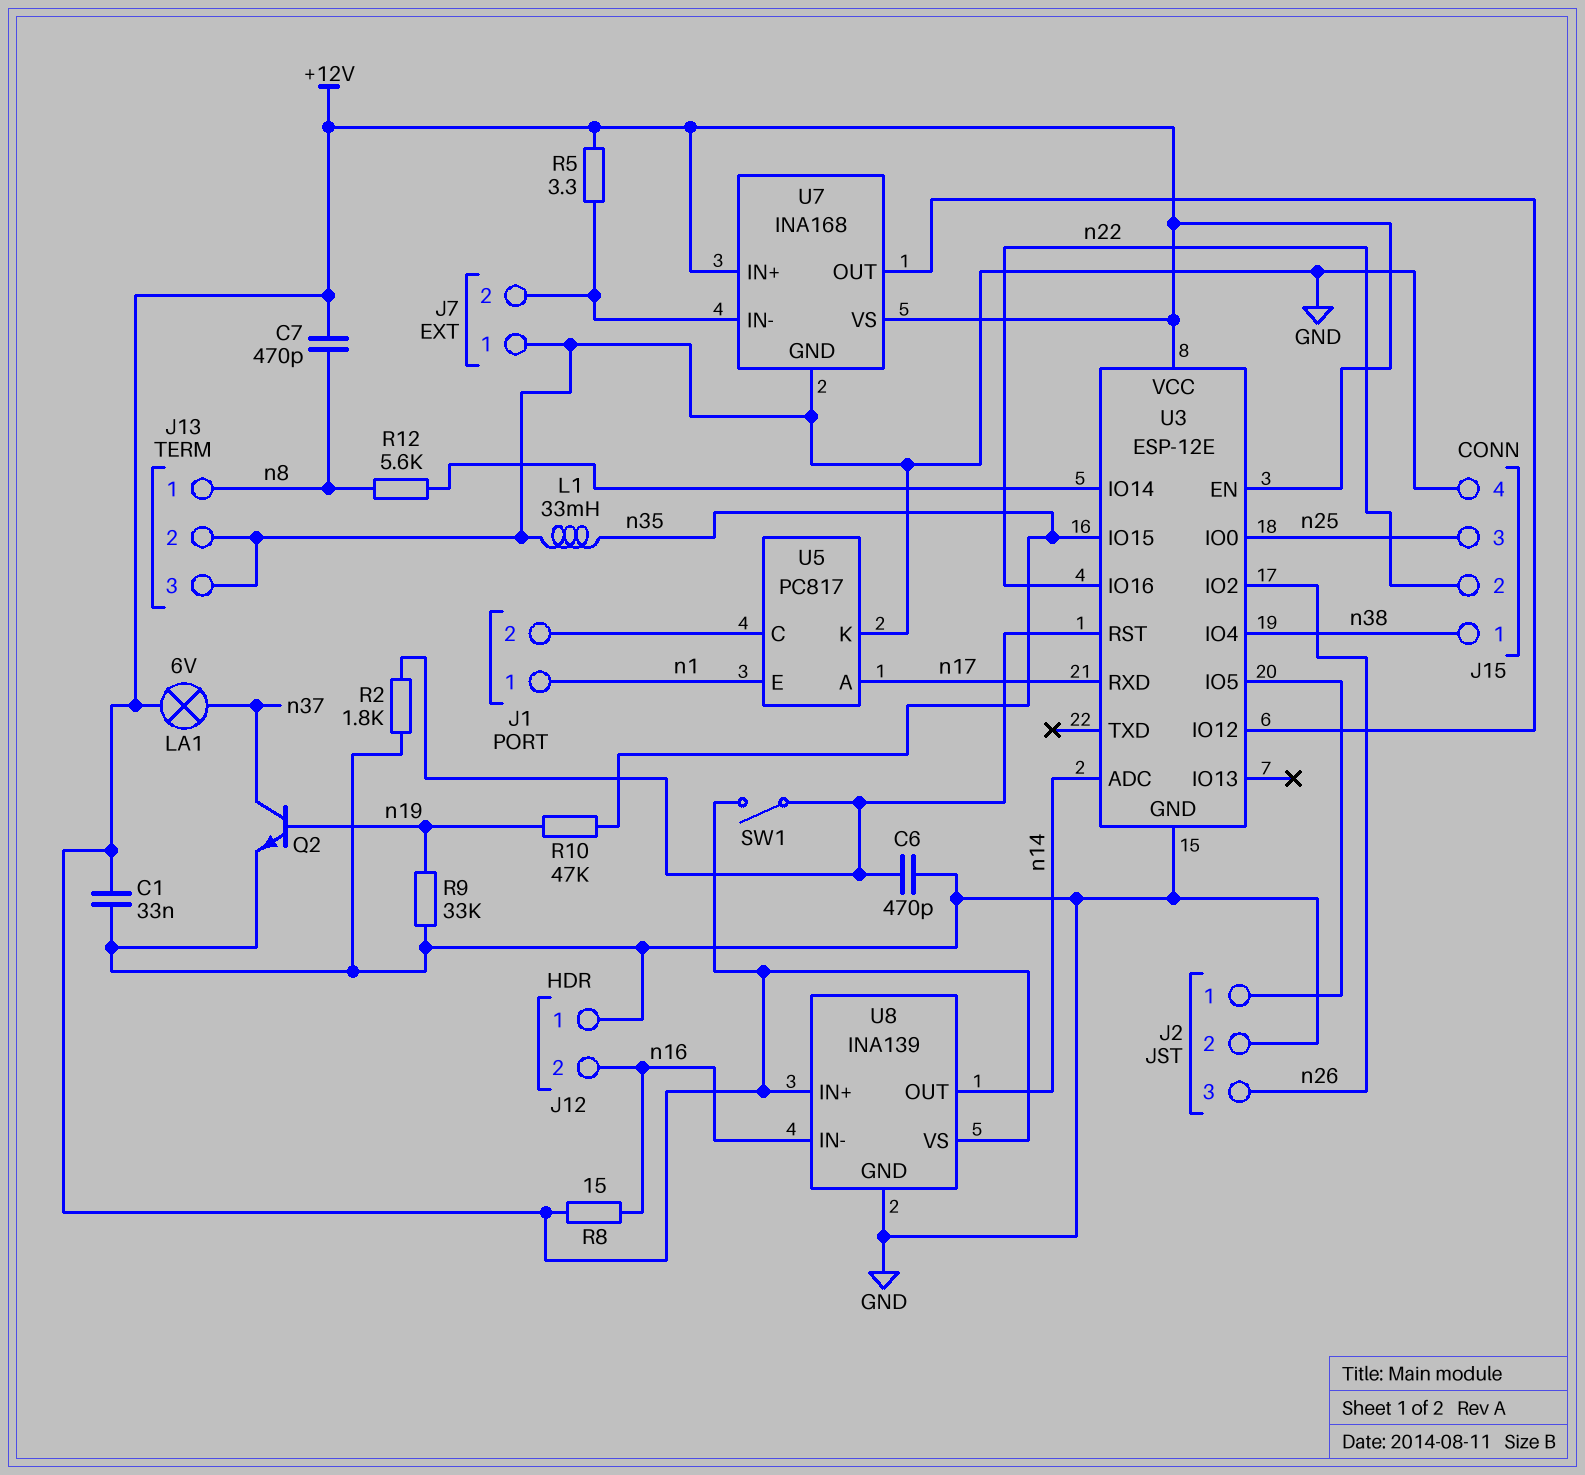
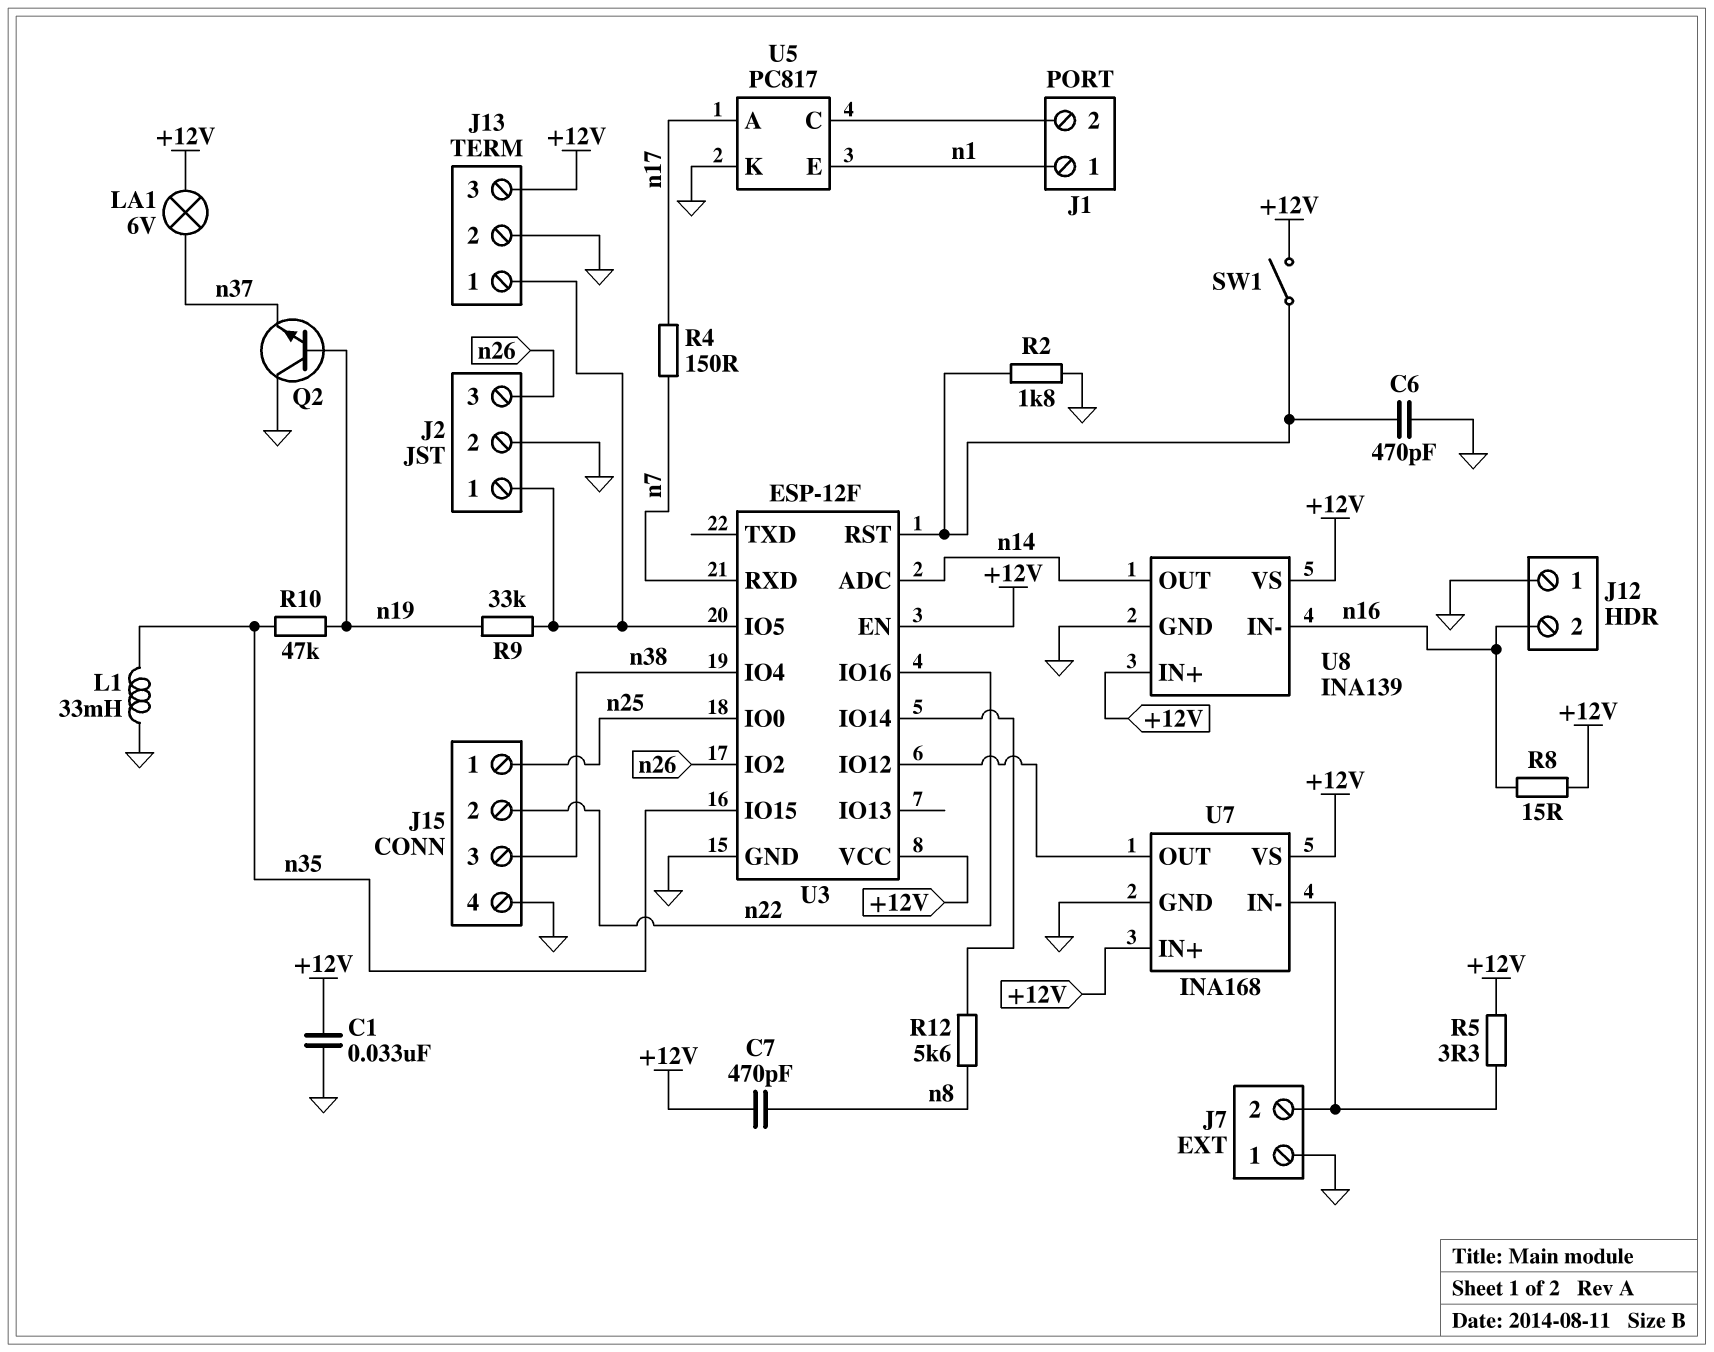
J13 pin 1: n8 -> J2/1
J13 pin 3: GND -> +12V
J15 pin 1: n38 -> n25
J15 pin 3: n25 -> n38
Q2: NPN (B n19, C n37, E GND) -> NPN (B n19, C GND, E n37)
R4: none -> 150 (n7, n17)
R9: 33k (GND, n19) -> 33k (J2/1, n19)
U3: ESP-12E -> ESP-12F
U3 pin RXD: n17 -> n7

